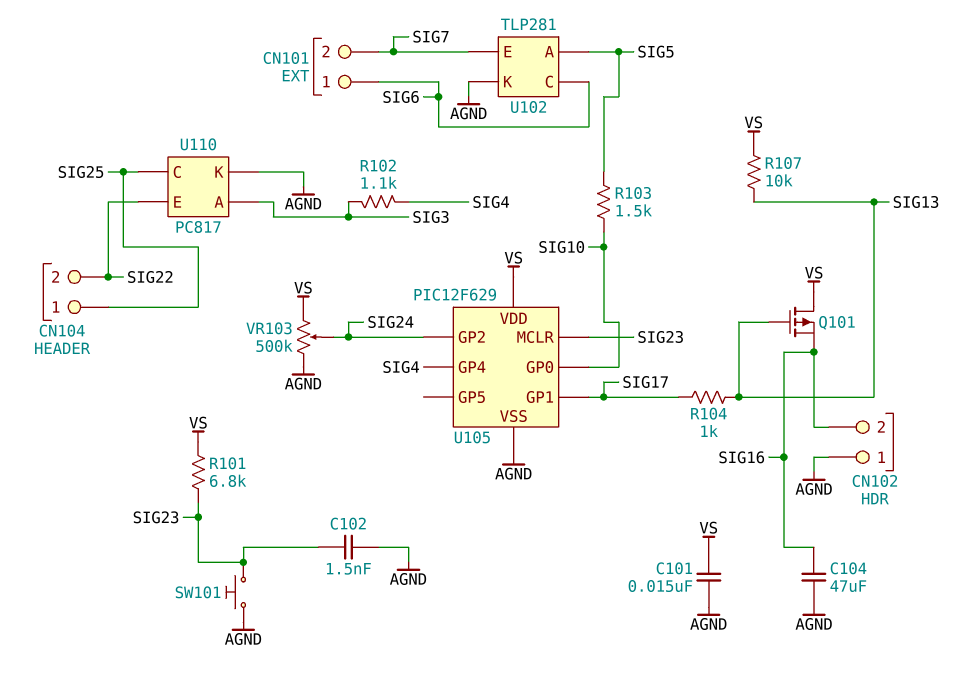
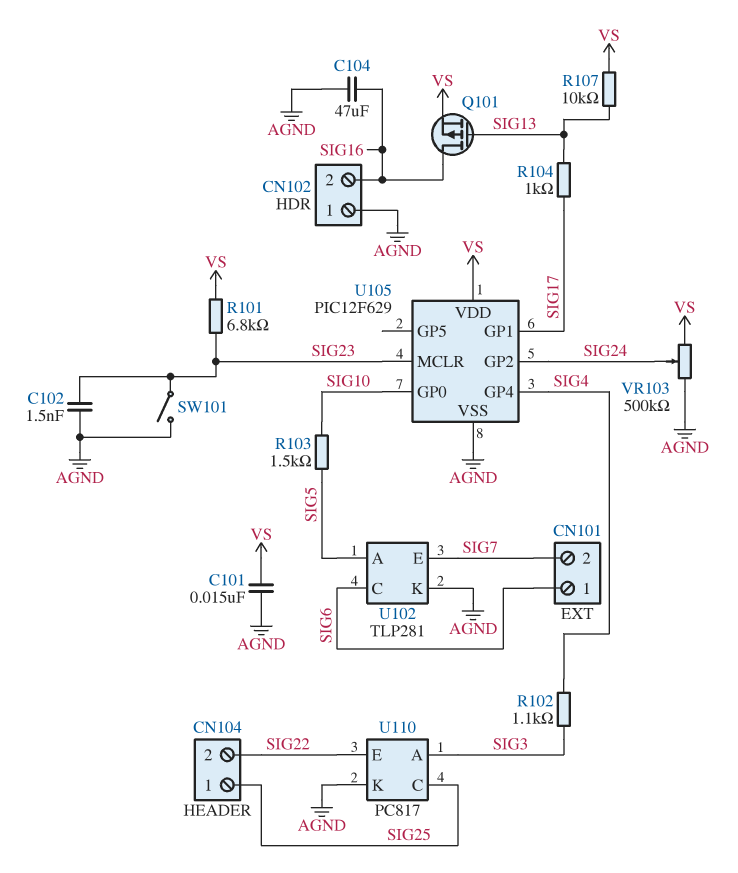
Q101: PMOS (G SIG13, D VS, S SIG16) -> PMOS (G SIG13, D SIG16, S VS)
SW101: button (AGND, SIG23) -> switch (AGND, SIG23)

